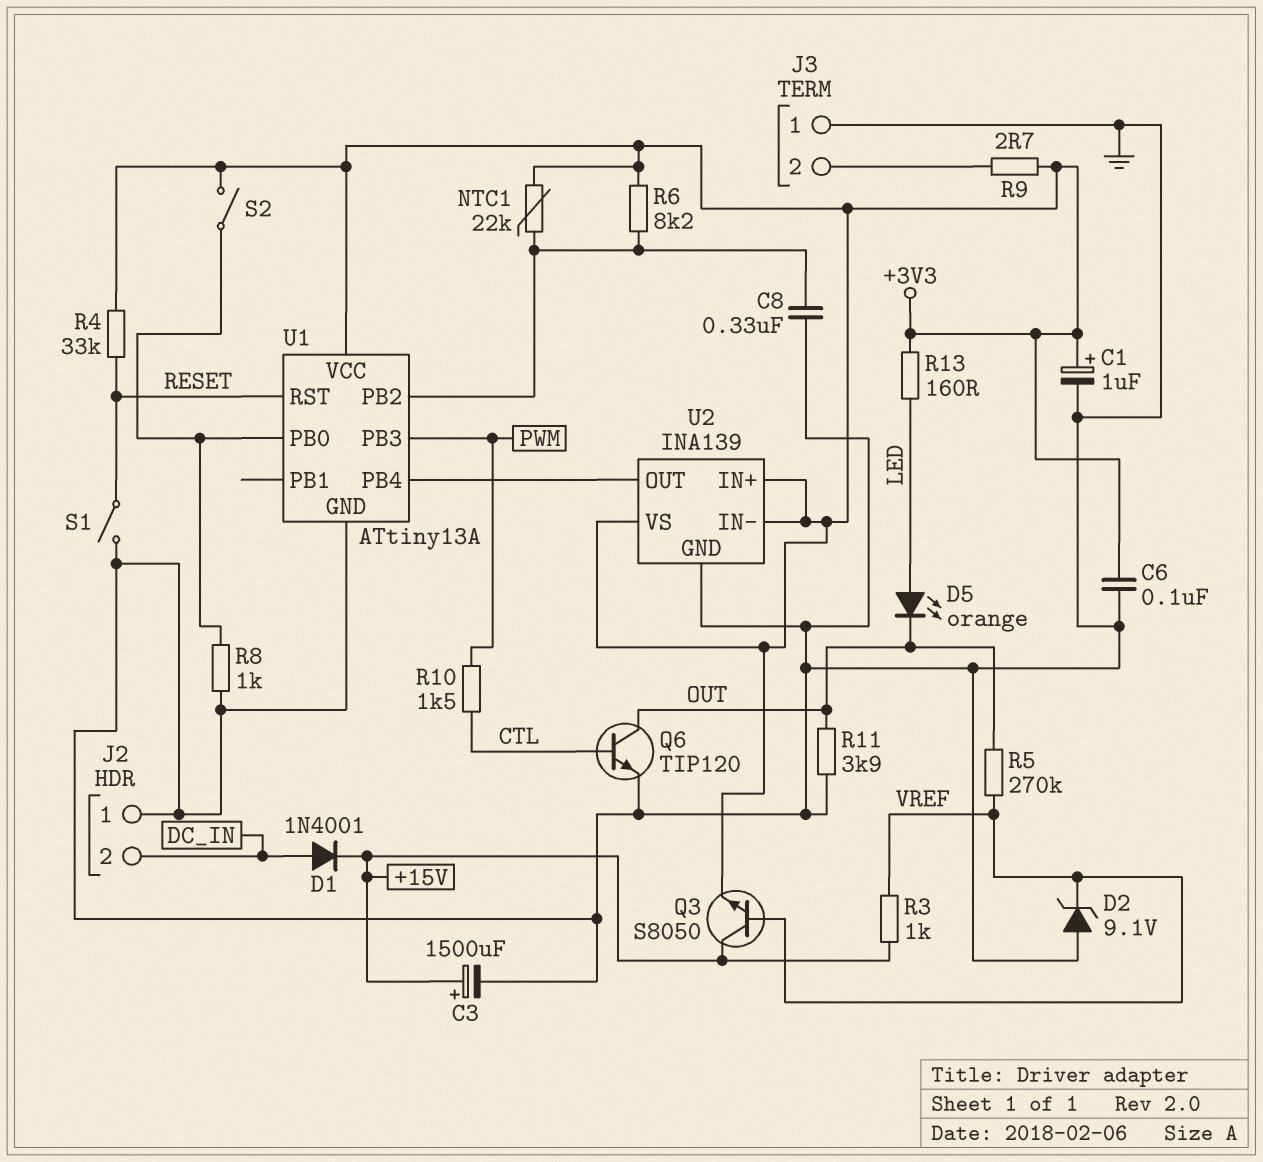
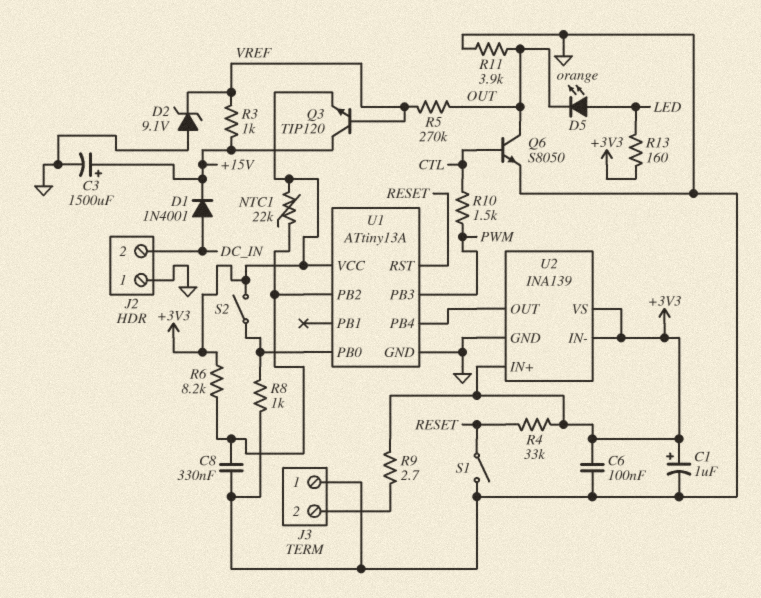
Q3: NPN S8050 (B VREF, C +15V, E +3V3) -> NPN TIP120 (B VREF, C +15V, E +3V3)
Q6: NPN TIP120 (B CTL, C OUT, E GND) -> NPN S8050 (B CTL, C OUT, E GND)

